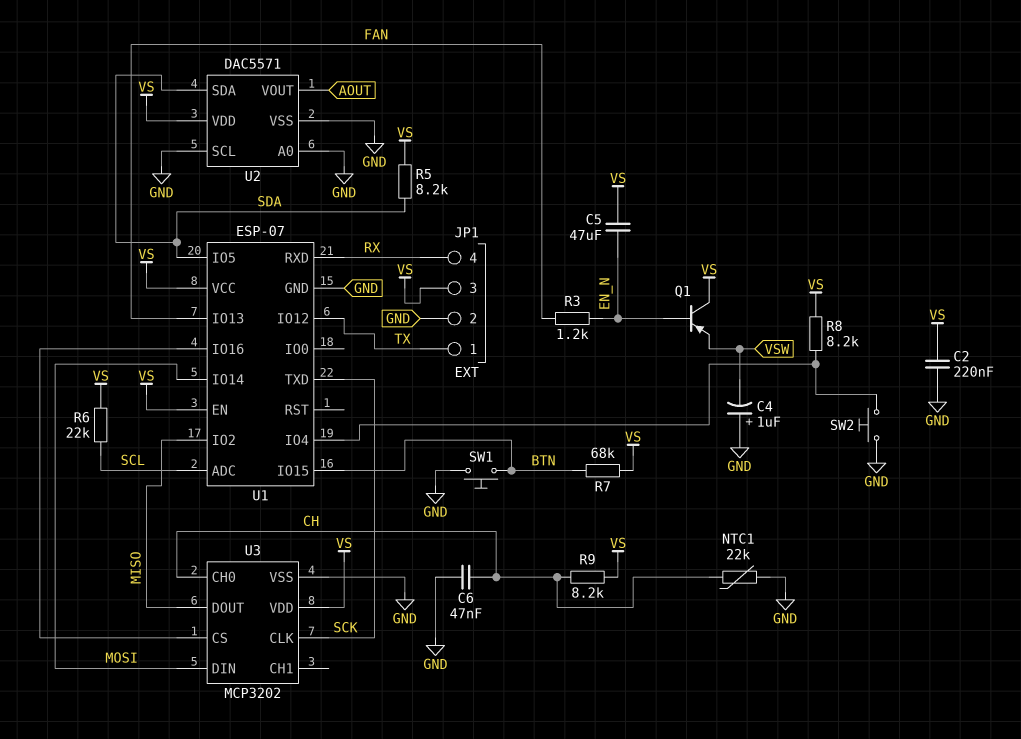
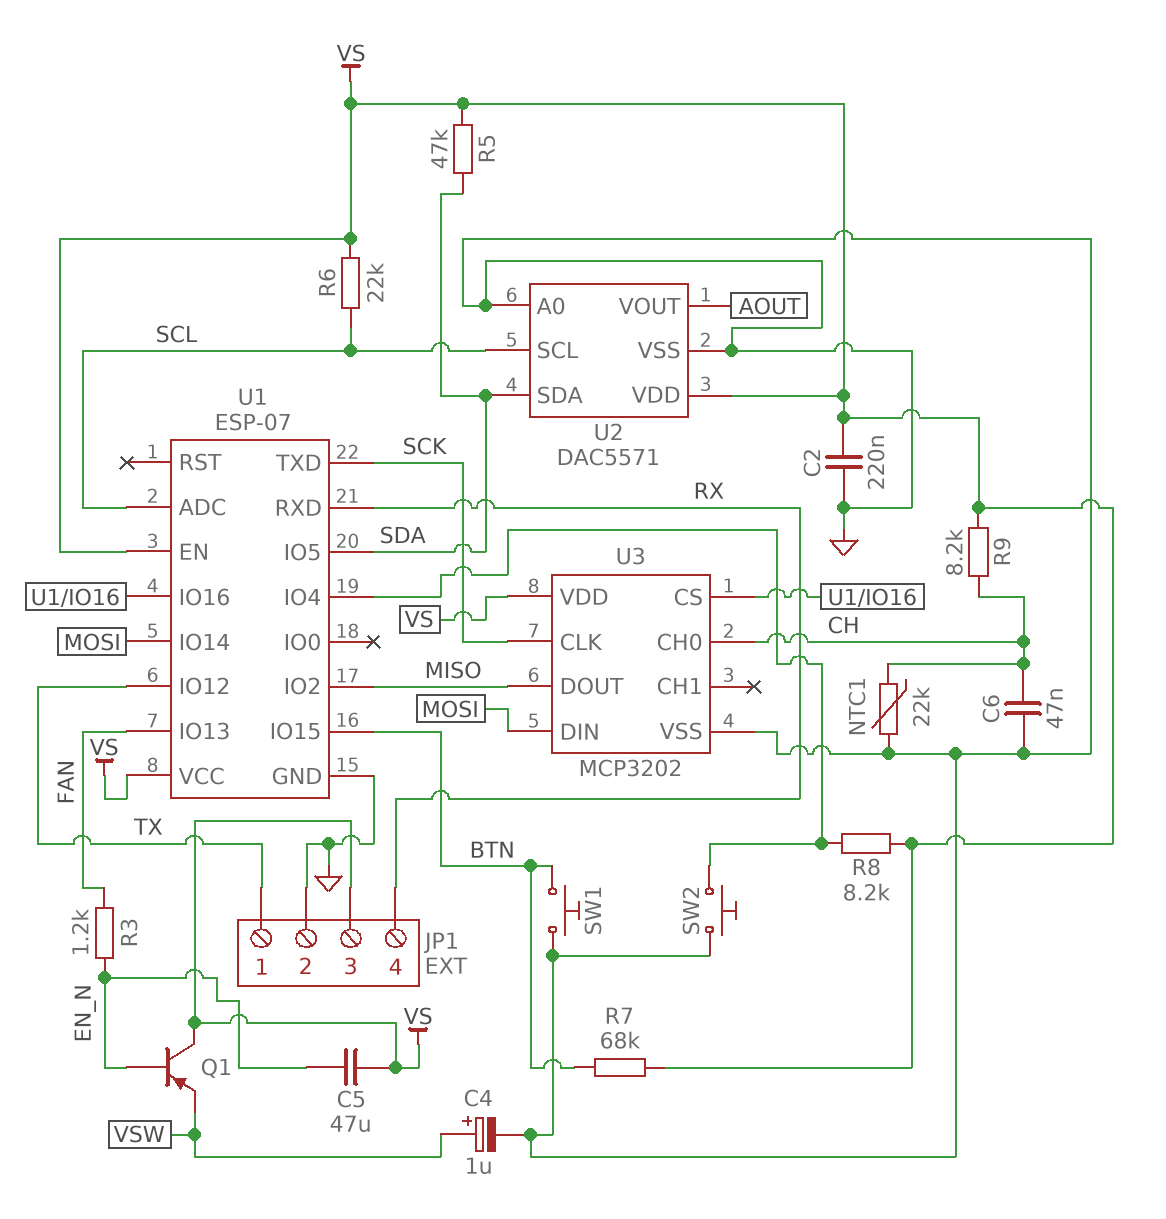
C4: 1uF (plus GND, minus VSW) -> 1uF (plus VSW, minus GND)
R5: 8.2k (SDA, VS) -> 47k (SDA, VS)
U2 pin SCL: GND -> SCL

